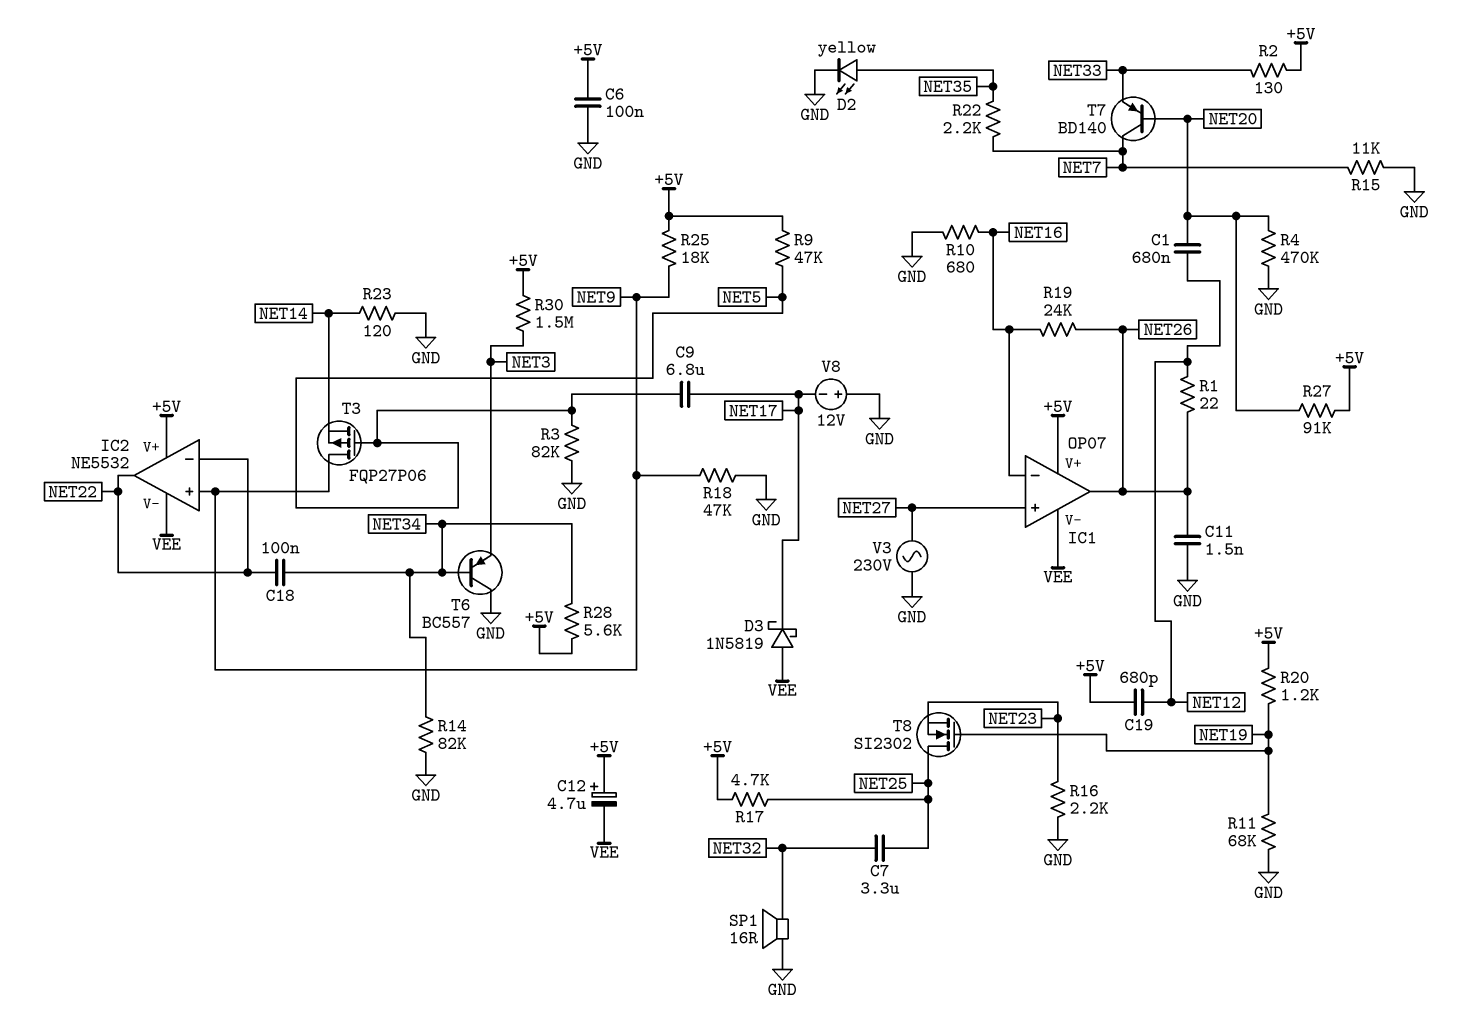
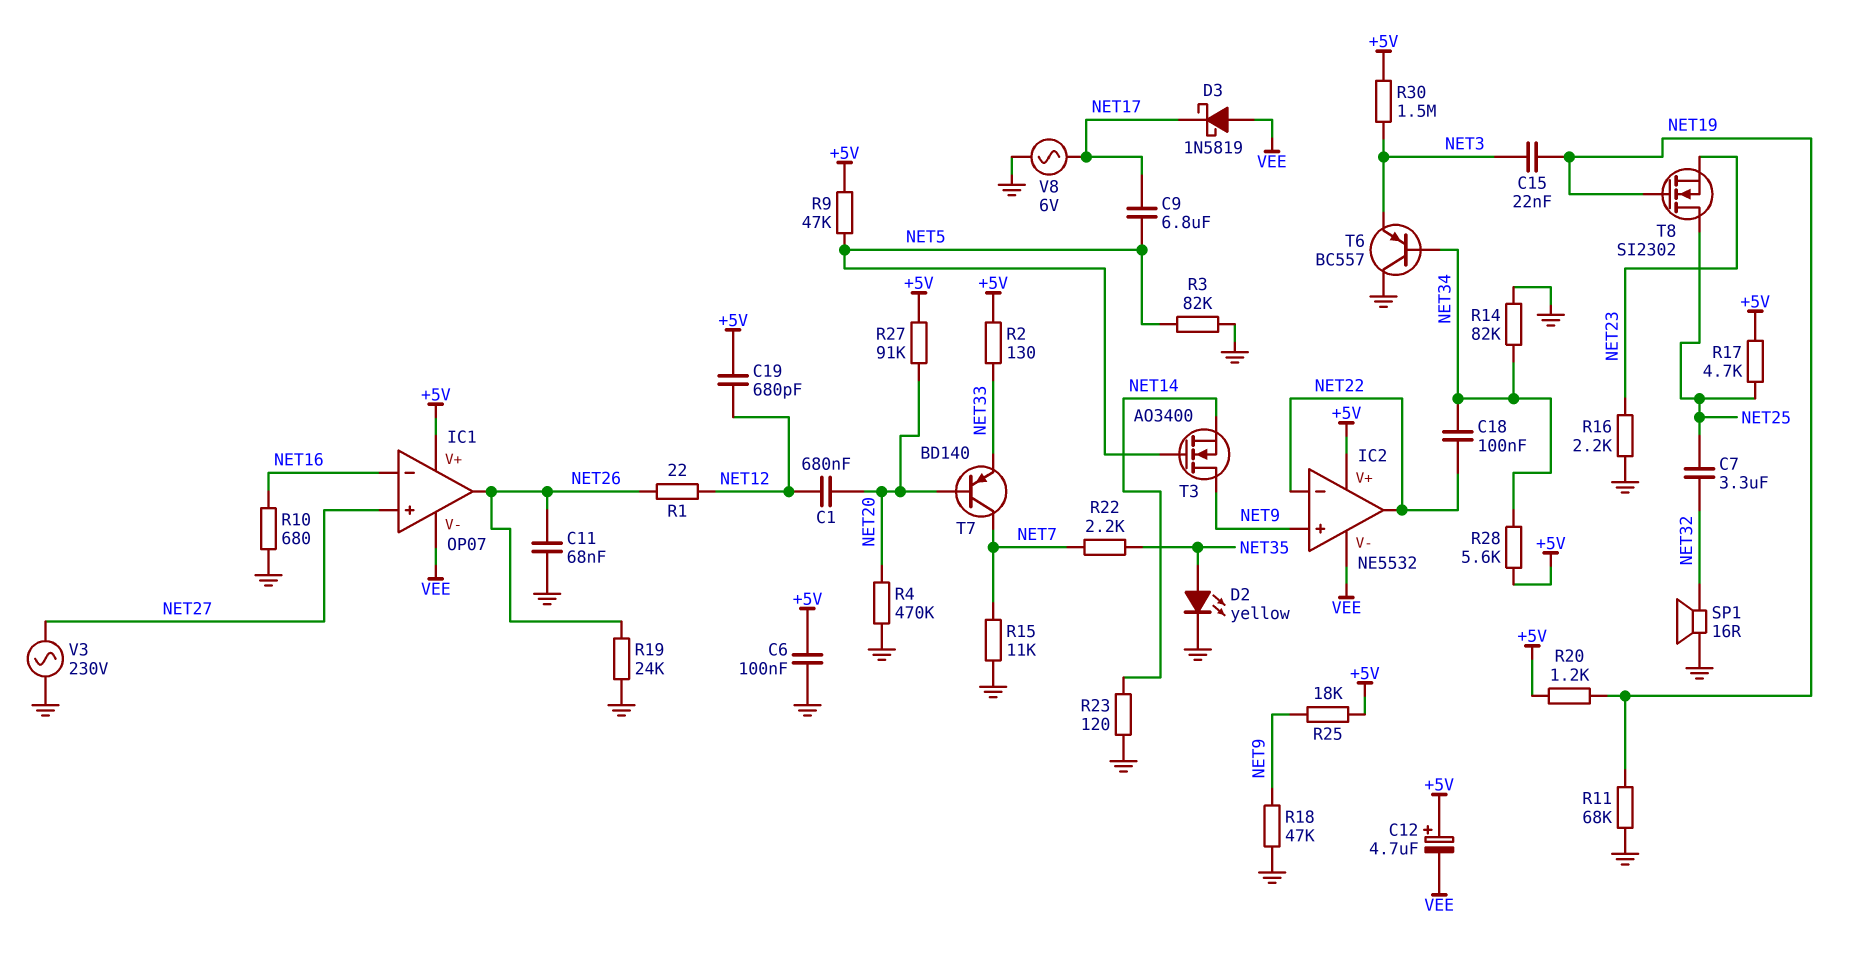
C11: 1.5nF (GND, NET26) -> 68nF (GND, NET26)
C15: none -> 22nF (NET3, NET19)
R19: 24k (NET16, NET26) -> 24k (GND, NET26)
T3: PMOS FQP27P06 (G NET5, D NET9, S NET14) -> NMOS AO3400 (G NET5, D NET9, S NET14)
V8: 12V (plus GND, minus NET17) -> AC 6V (GND, NET17)

